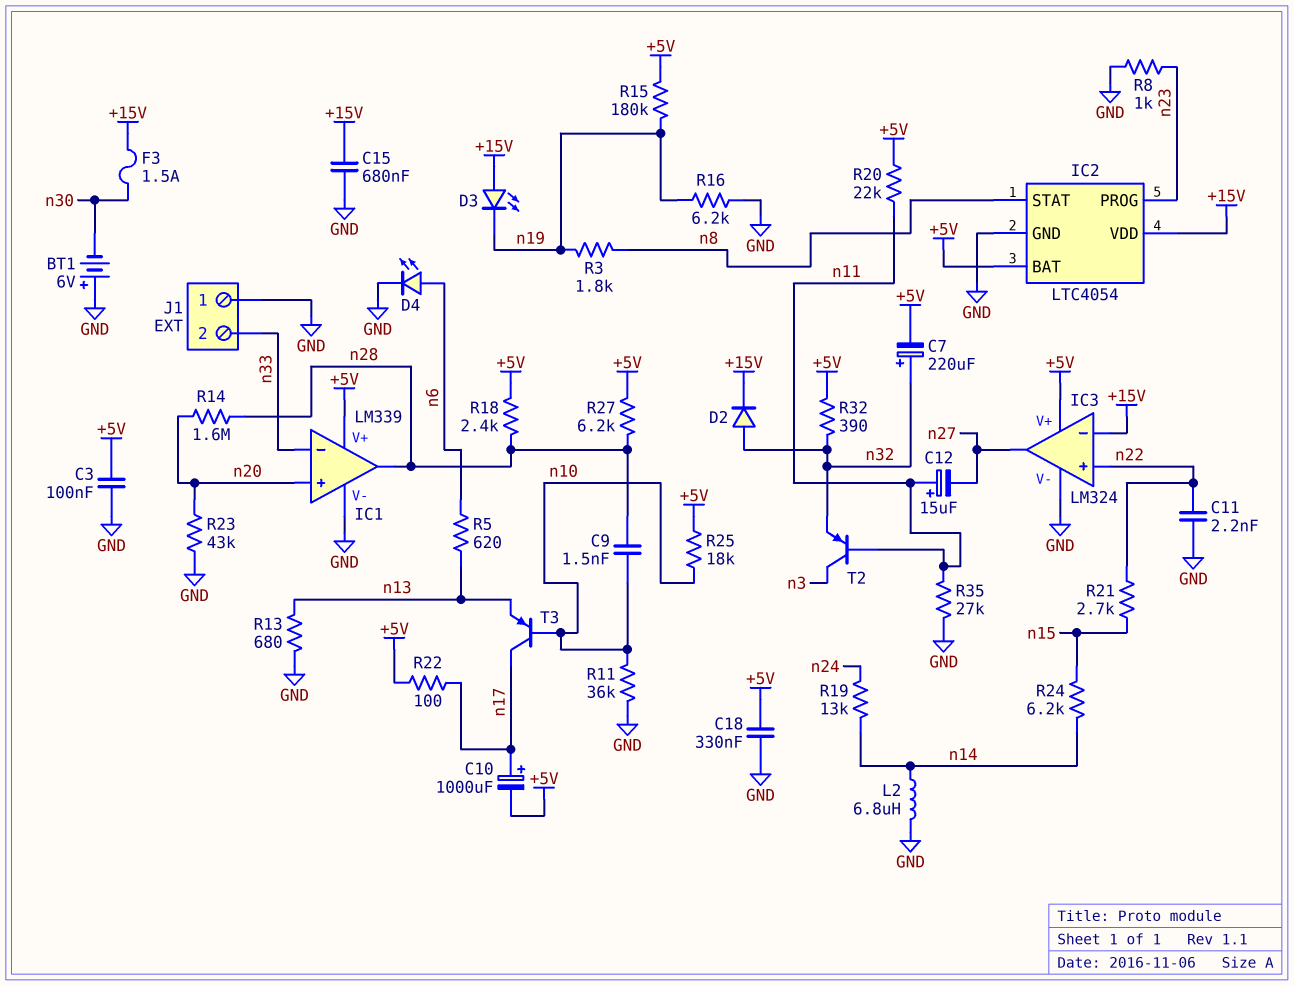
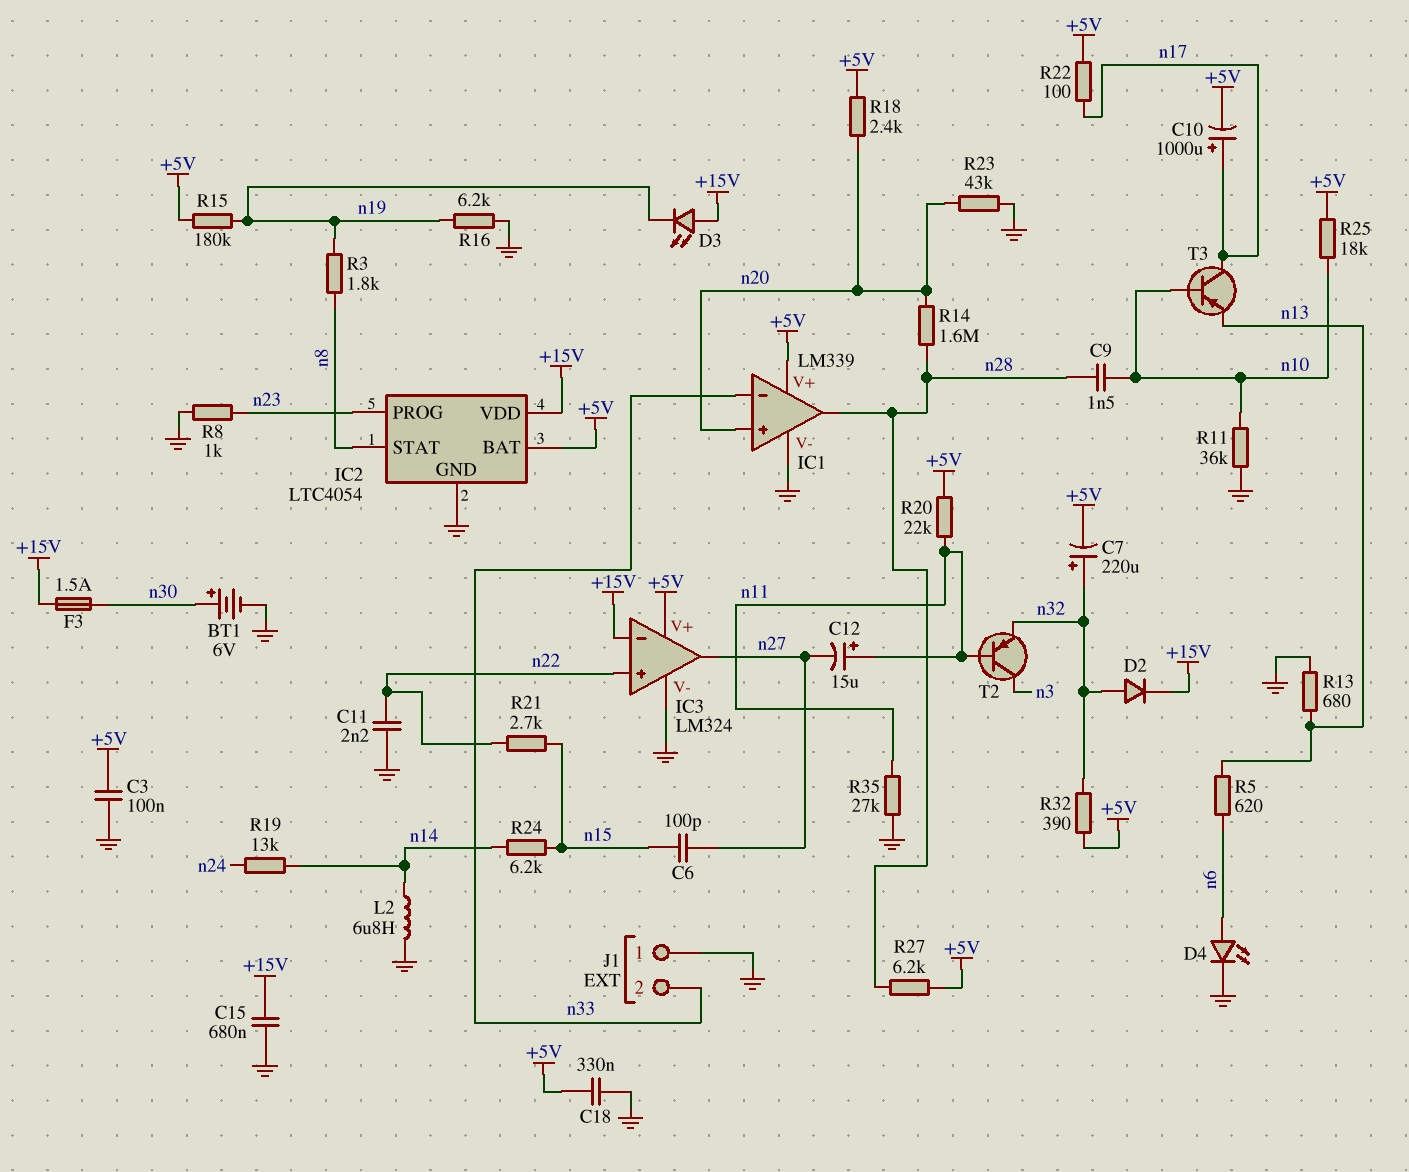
BT1: 6V (plus GND, minus n30) -> 6V (plus n30, minus GND)
C6: none -> 100pF (n15, n27)
R18: 2.4k (+5V, n28) -> 2.4k (+5V, n20)

